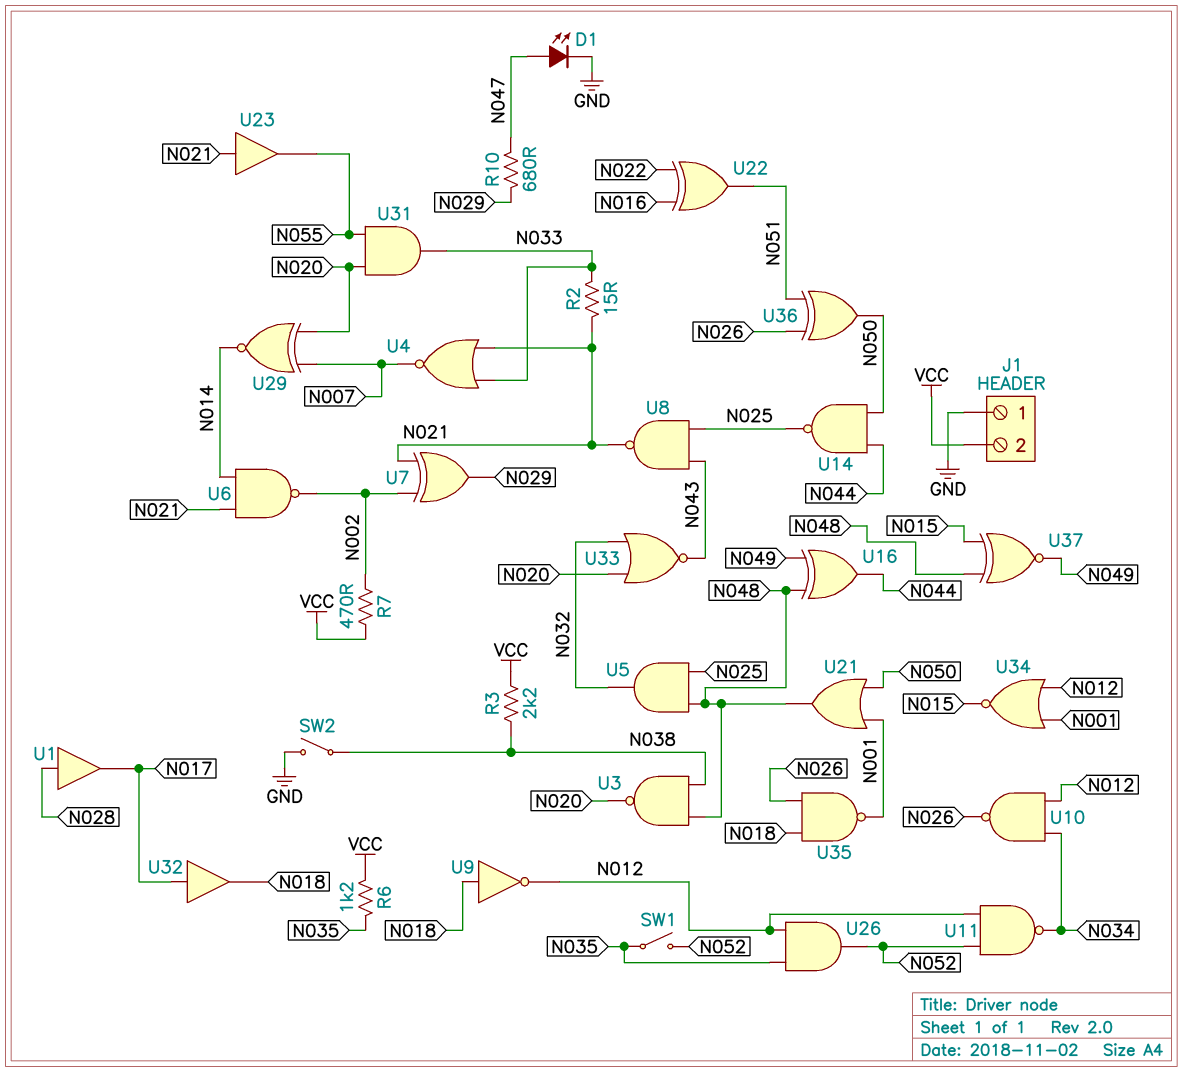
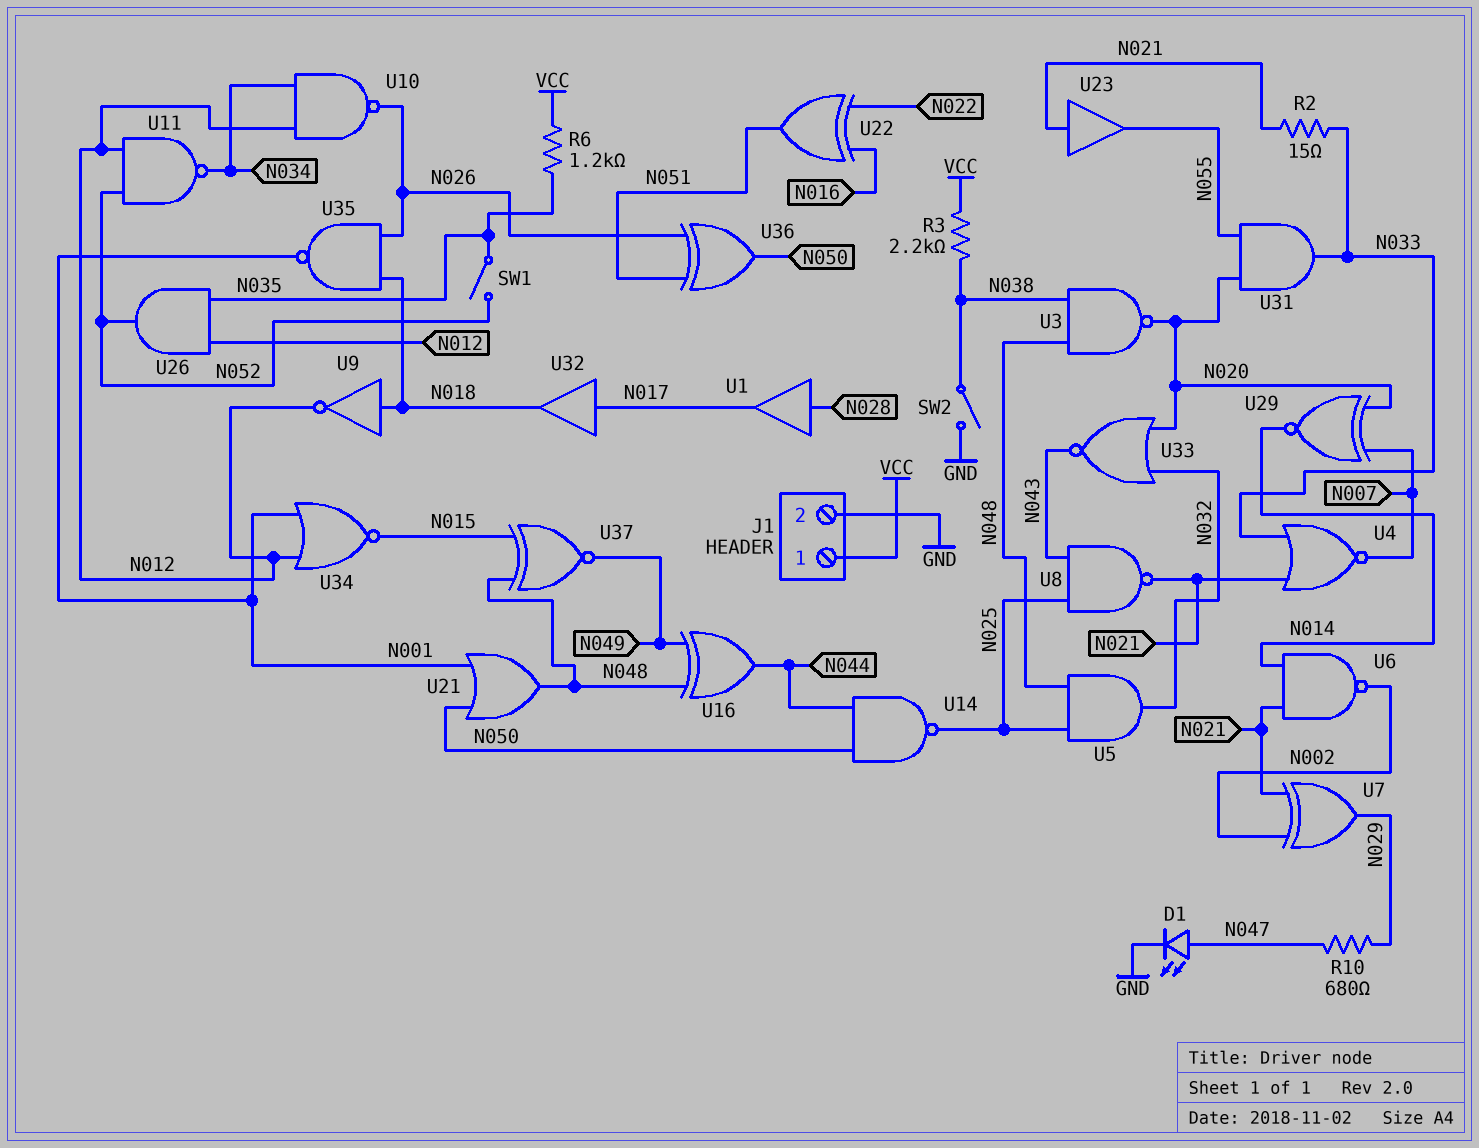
J1 pin 1: GND -> VCC
J1 pin 2: VCC -> GND
R7: 470 (N002, VCC) -> none

